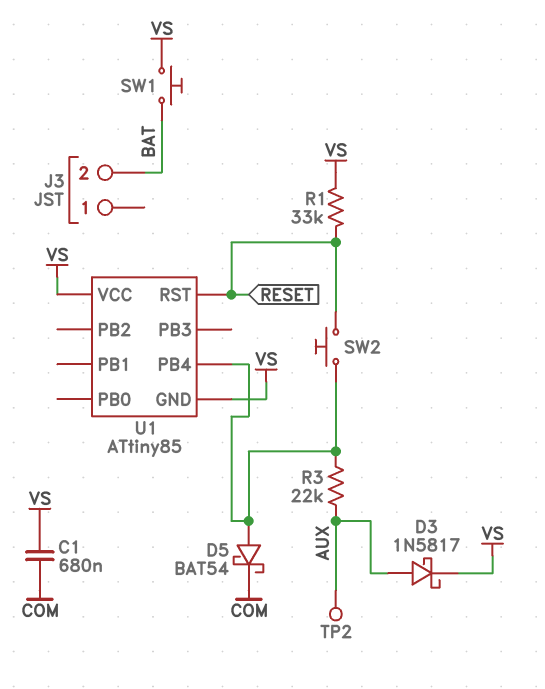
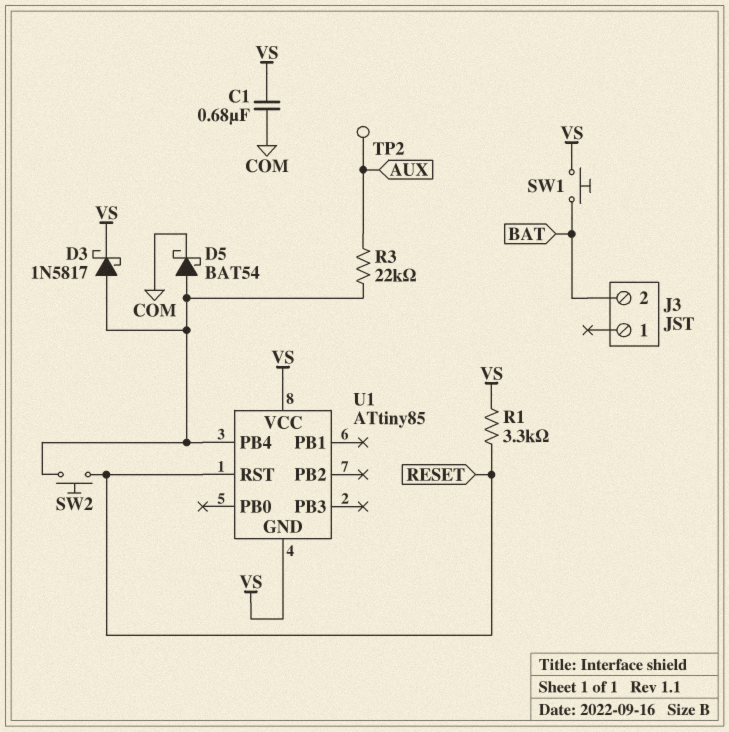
D3: schottky 1N5817 (A AUX, K VS) -> schottky 1N5817 (A U1/PB4, K VS)
R1: 33k (RESET, VS) -> 3.3k (RESET, VS)

